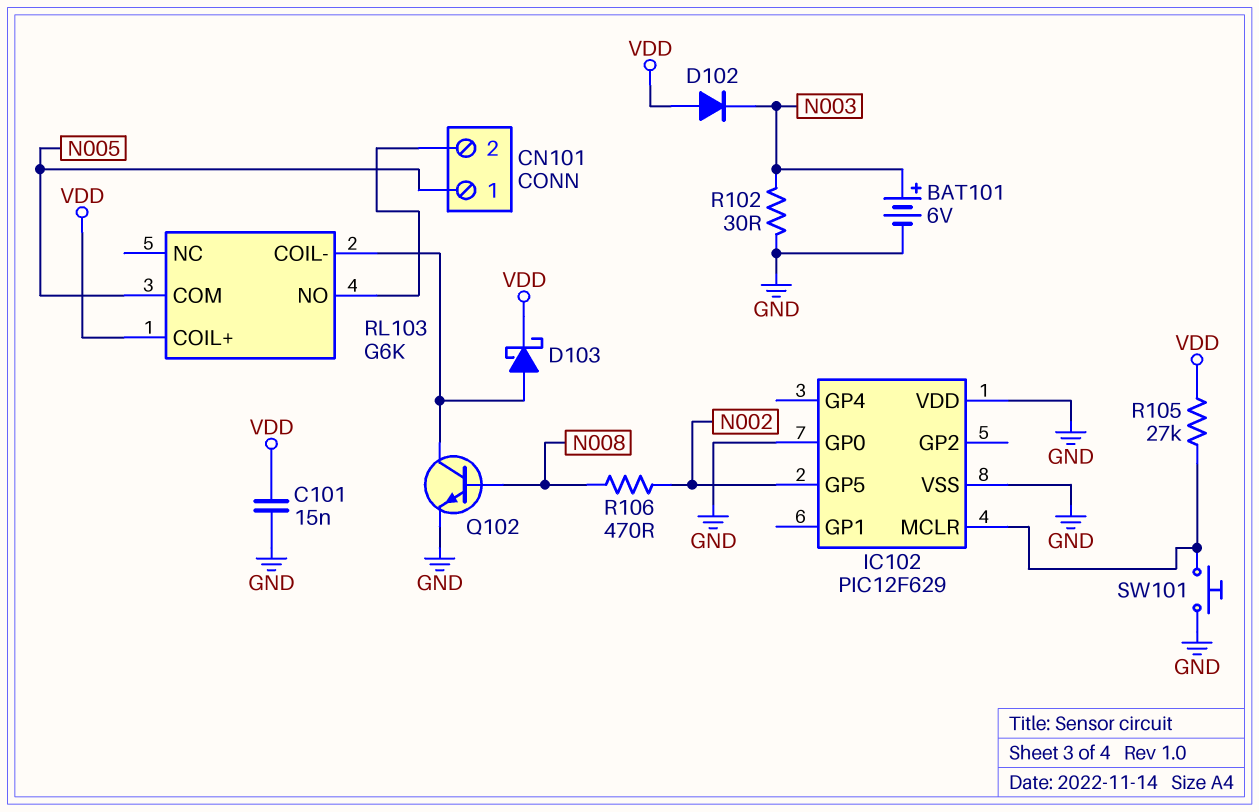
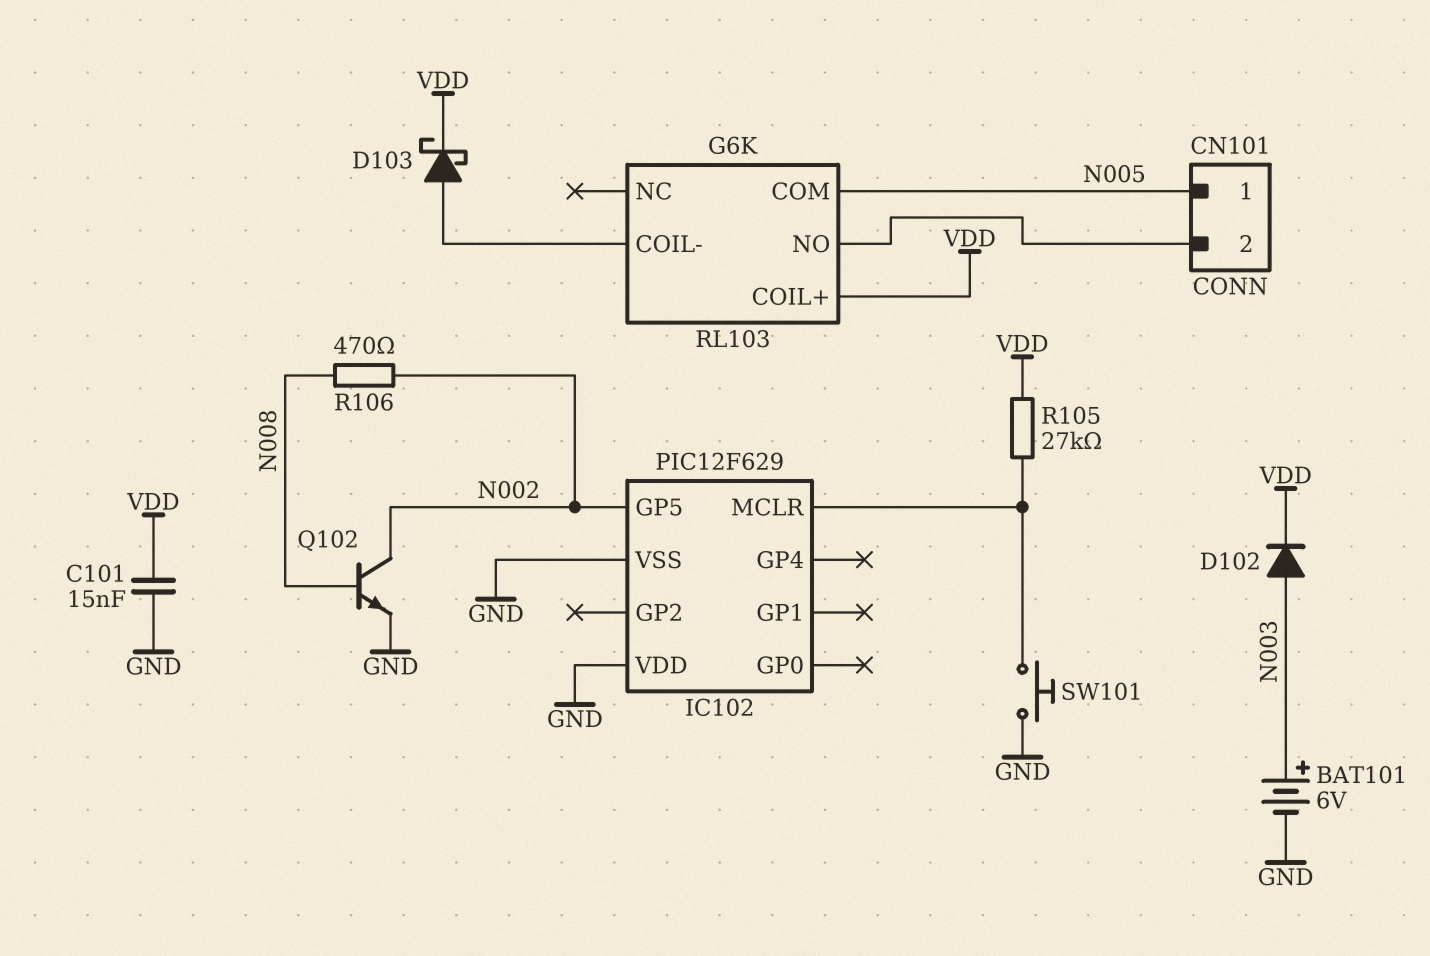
D102: diode (A VDD, K N003) -> diode (A N003, K VDD)
IC102 pin GP0: GND -> none
Q102: NPN (B N008, C RL103/COIL-, E GND) -> NPN (B N008, C N002, E GND)
R102: 30 (GND, N003) -> none

